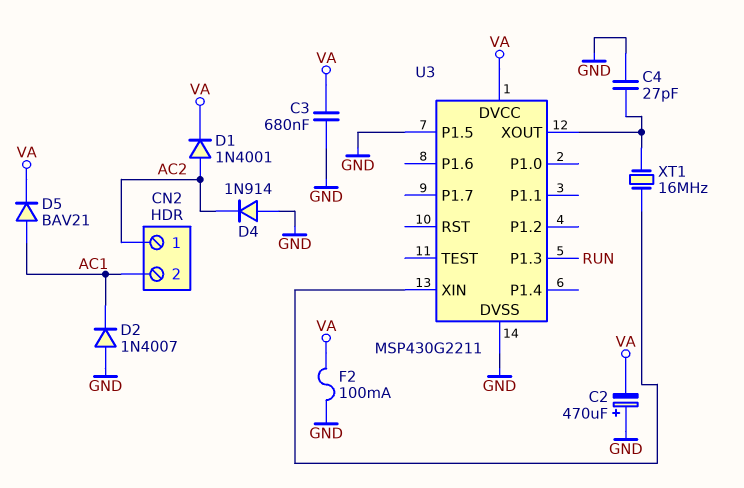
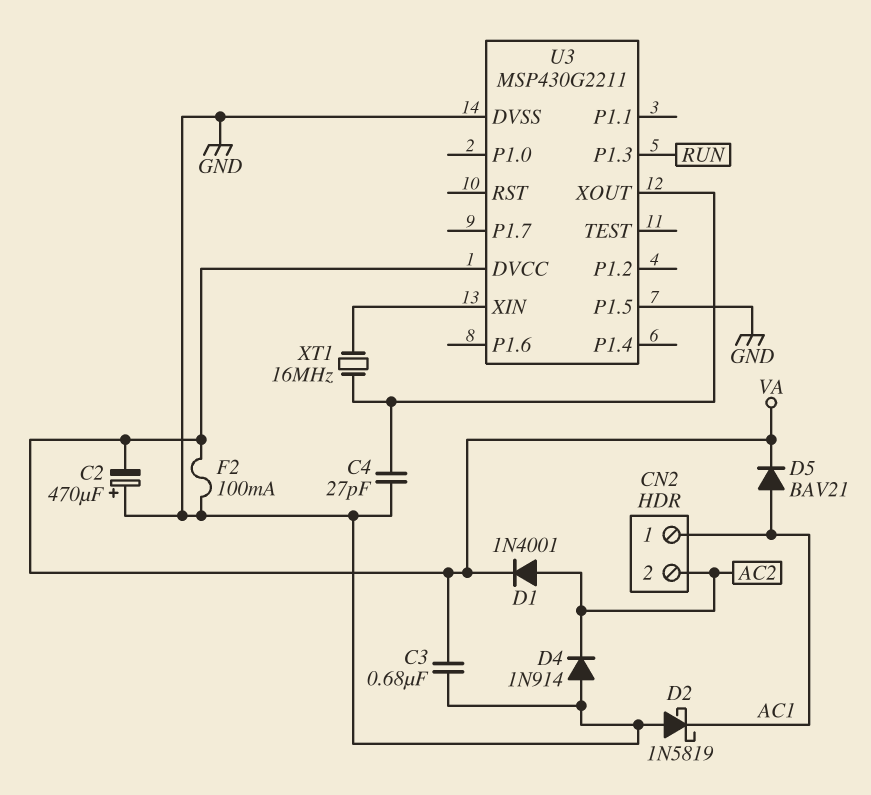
CN2 pin 1: AC2 -> AC1
CN2 pin 2: AC1 -> AC2
D2: diode 1N4007 (A GND, K AC1) -> schottky 1N5819 (A GND, K AC1)

